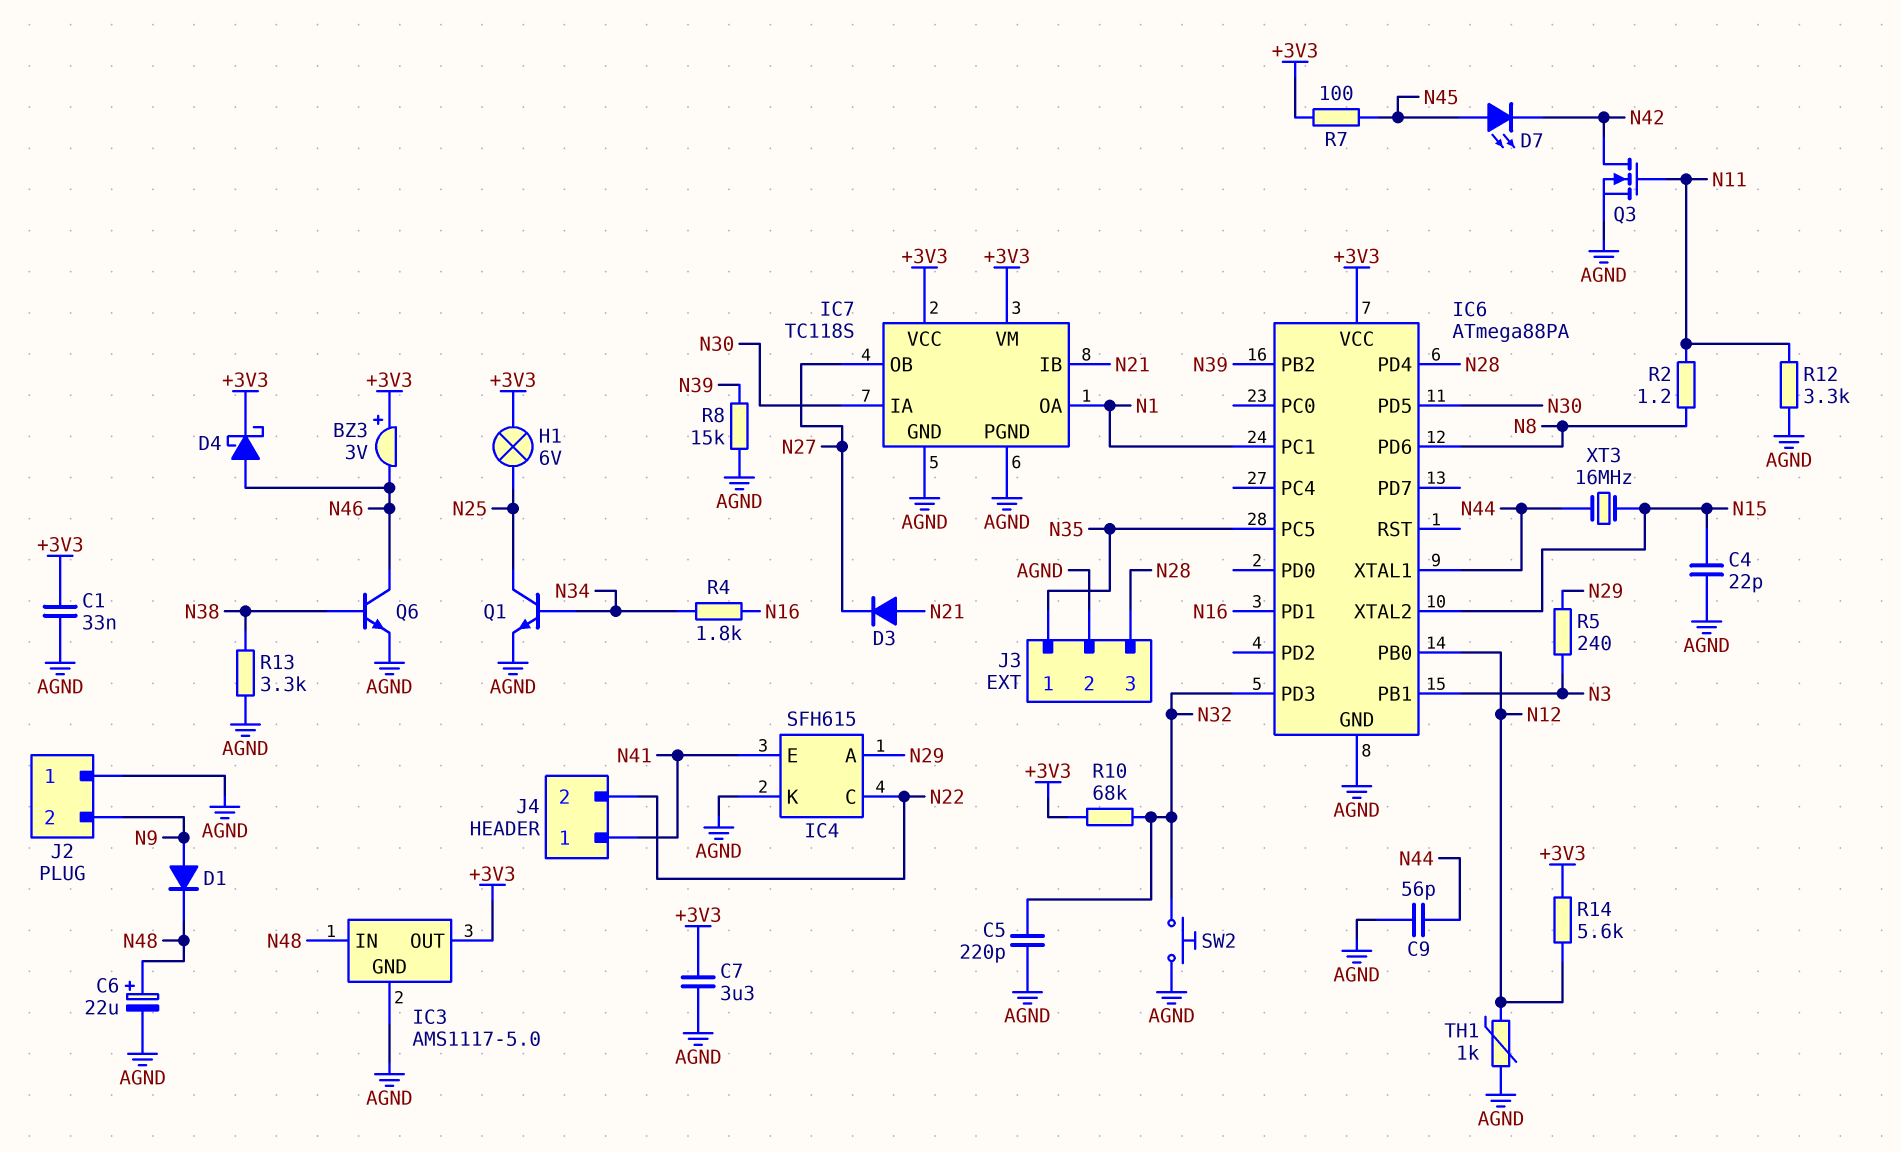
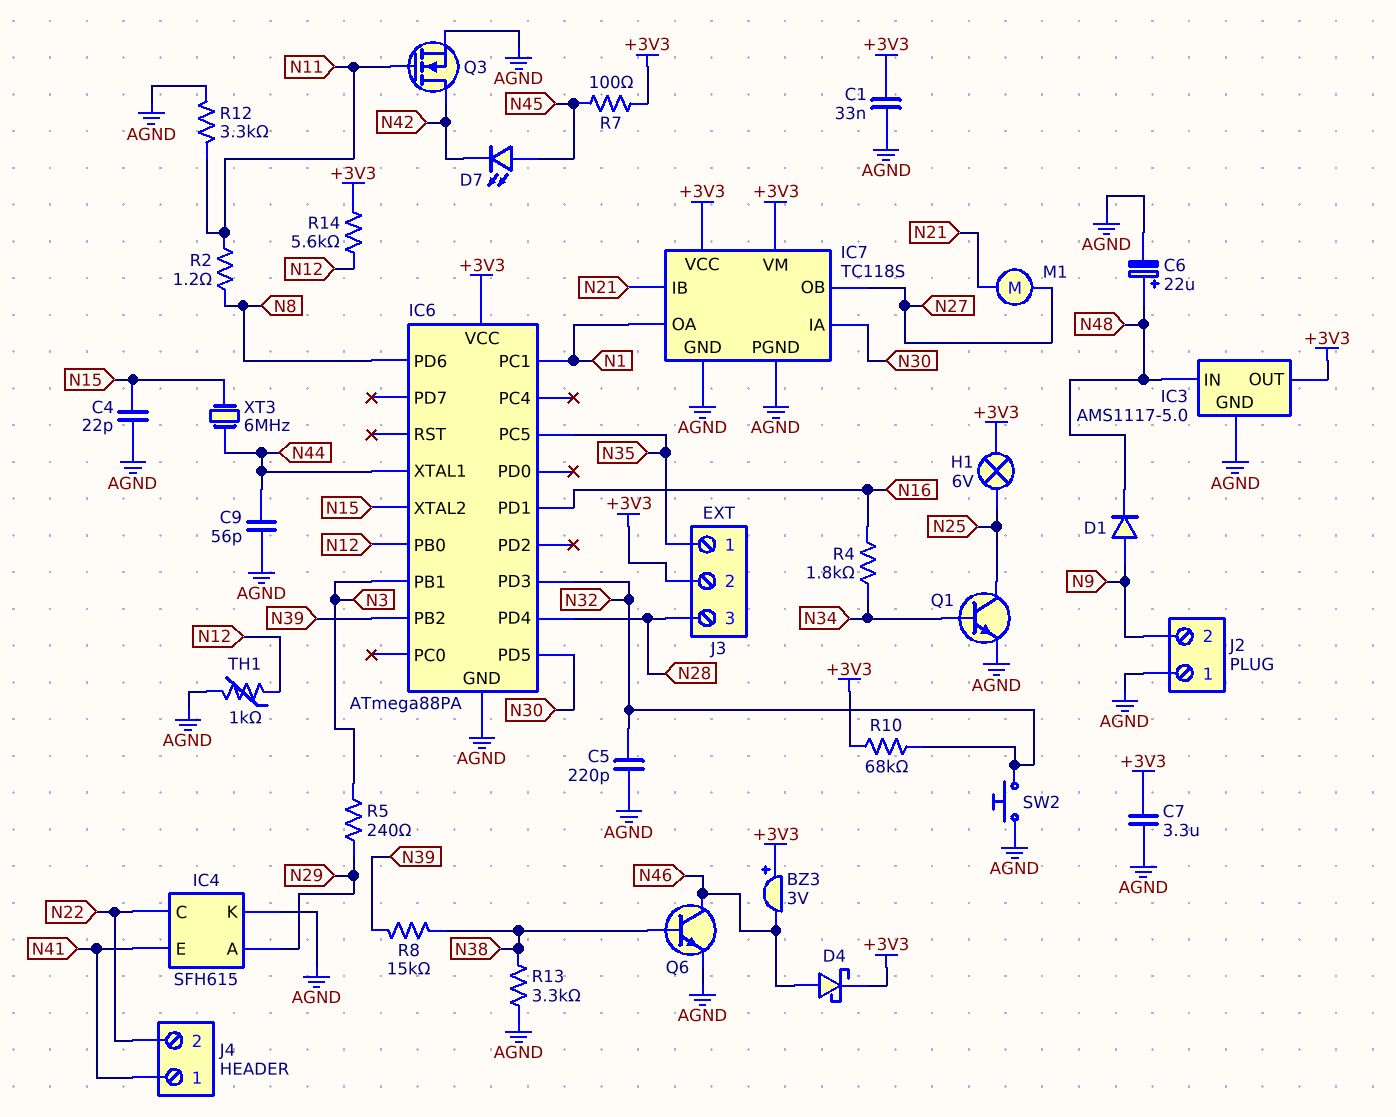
D3: diode (A N21, K N27) -> none
J3 pin 2: AGND -> +3V3
M1: none -> motor (N21, N27)
R8: 15k (AGND, N39) -> 15k (N38, N39)
XT3: 16MHz (N15, N44) -> 6MHz (N15, N44)

